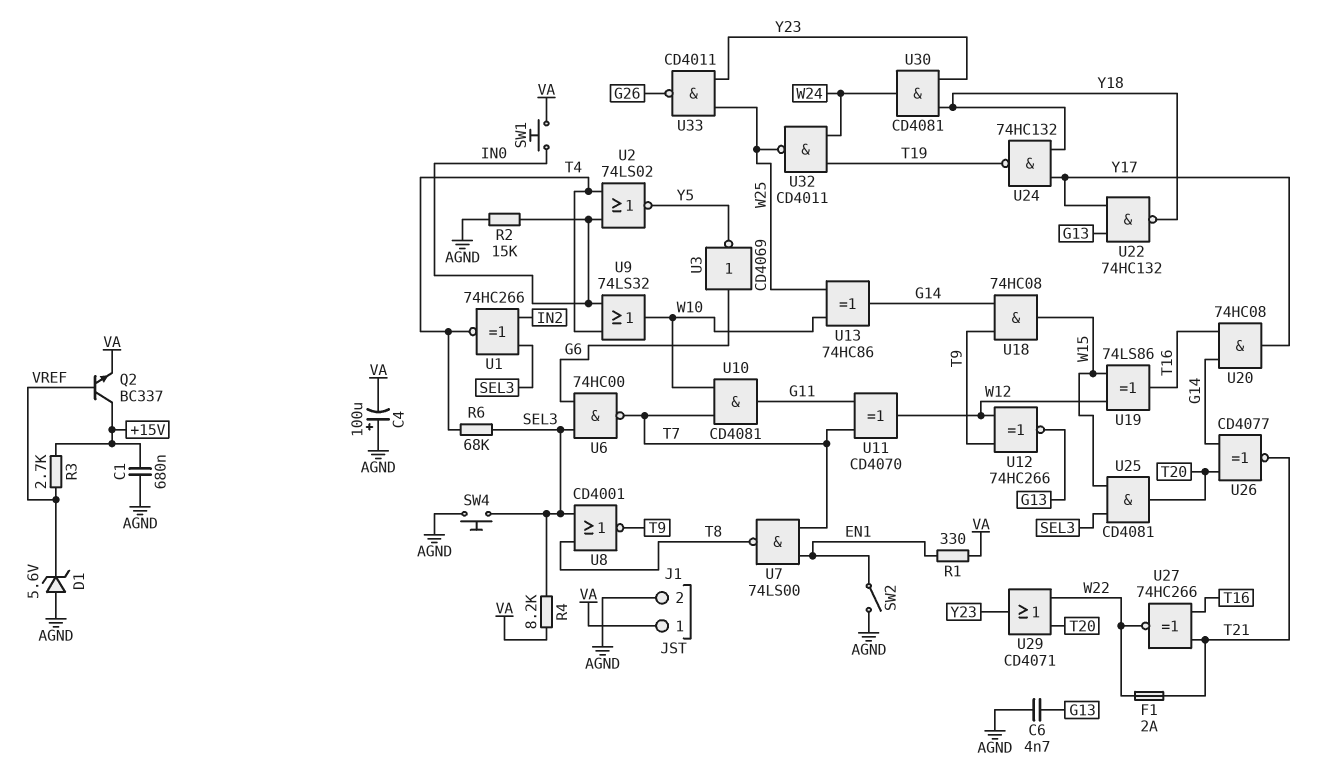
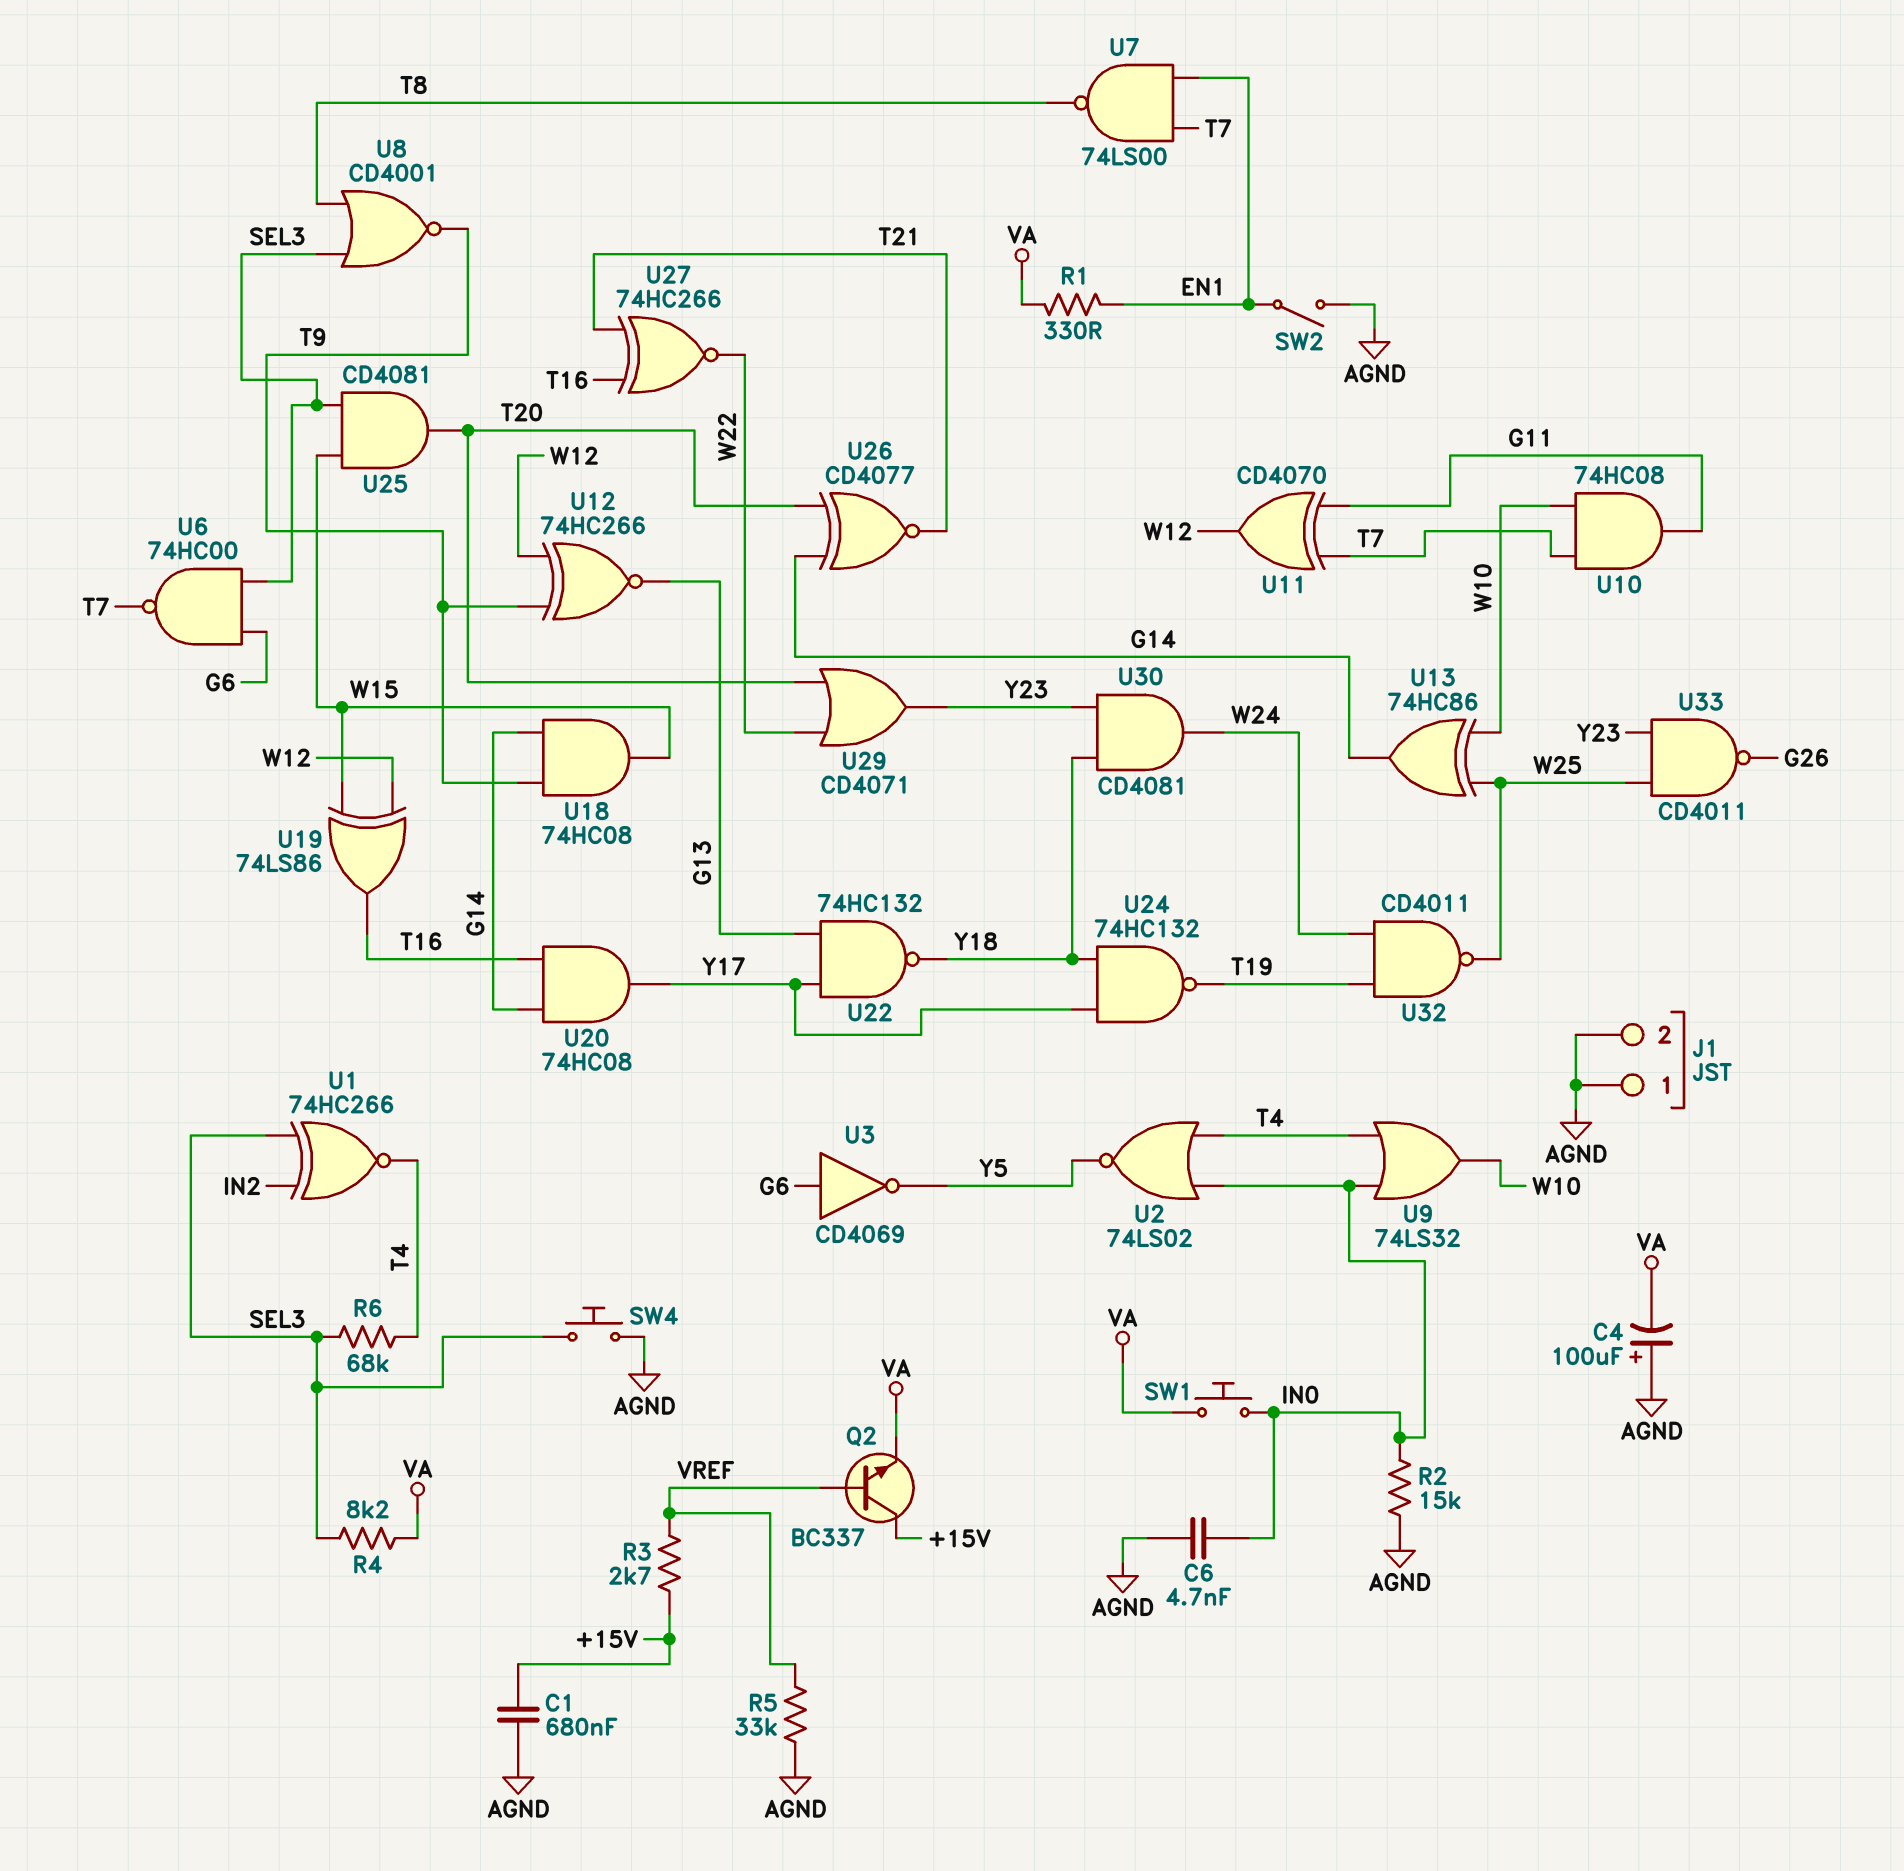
C6: 4.7nF (AGND, G13) -> 4.7nF (AGND, IN0)
D1: zener 5.6V (A AGND, K VREF) -> none
F1: 2A (T21, W22) -> none
J1 pin 1: VA -> AGND
R5: none -> 33k (AGND, VREF)
U10: AND CD4081 (in T7, in W10, out G11) -> AND 74HC08 (in T7, in W10, out G11)

